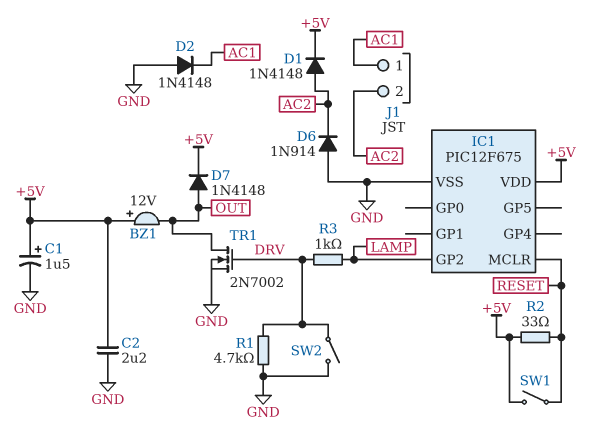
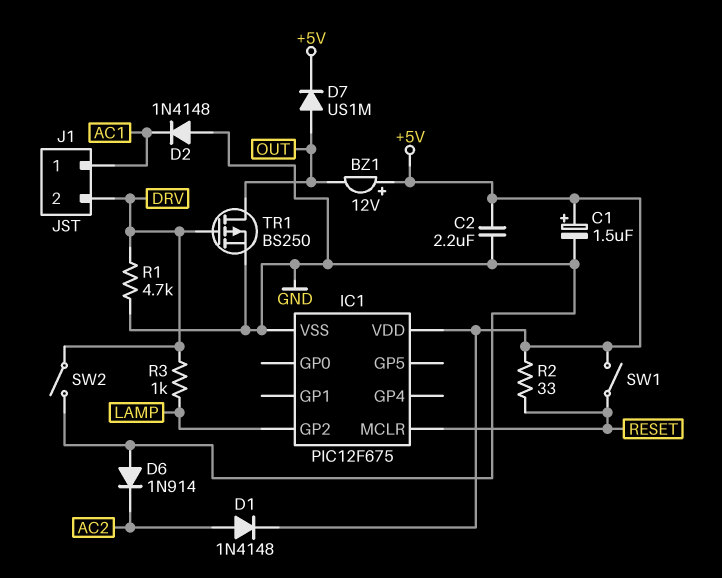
D7: diode 1N4148 (A OUT, K +5V) -> diode US1M (A OUT, K +5V)
J1 pin 2: AC2 -> DRV
TR1: NMOS 2N7002 (G DRV, D OUT, S GND) -> PMOS BS250 (G DRV, D OUT, S GND)

